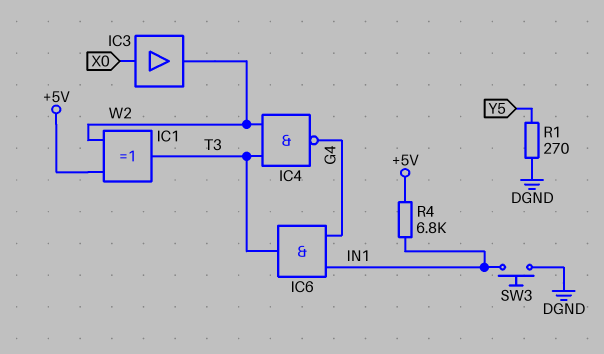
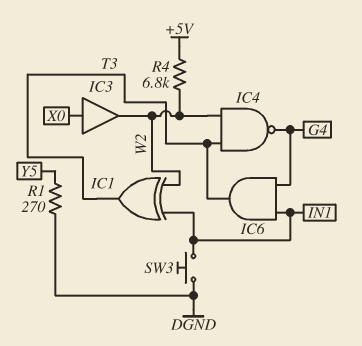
IC1: XOR (in +5V, in W2, out T3) -> XOR (in IN1, in W2, out T3)
R4: 6.8k (+5V, IN1) -> 6.8k (+5V, W2)

